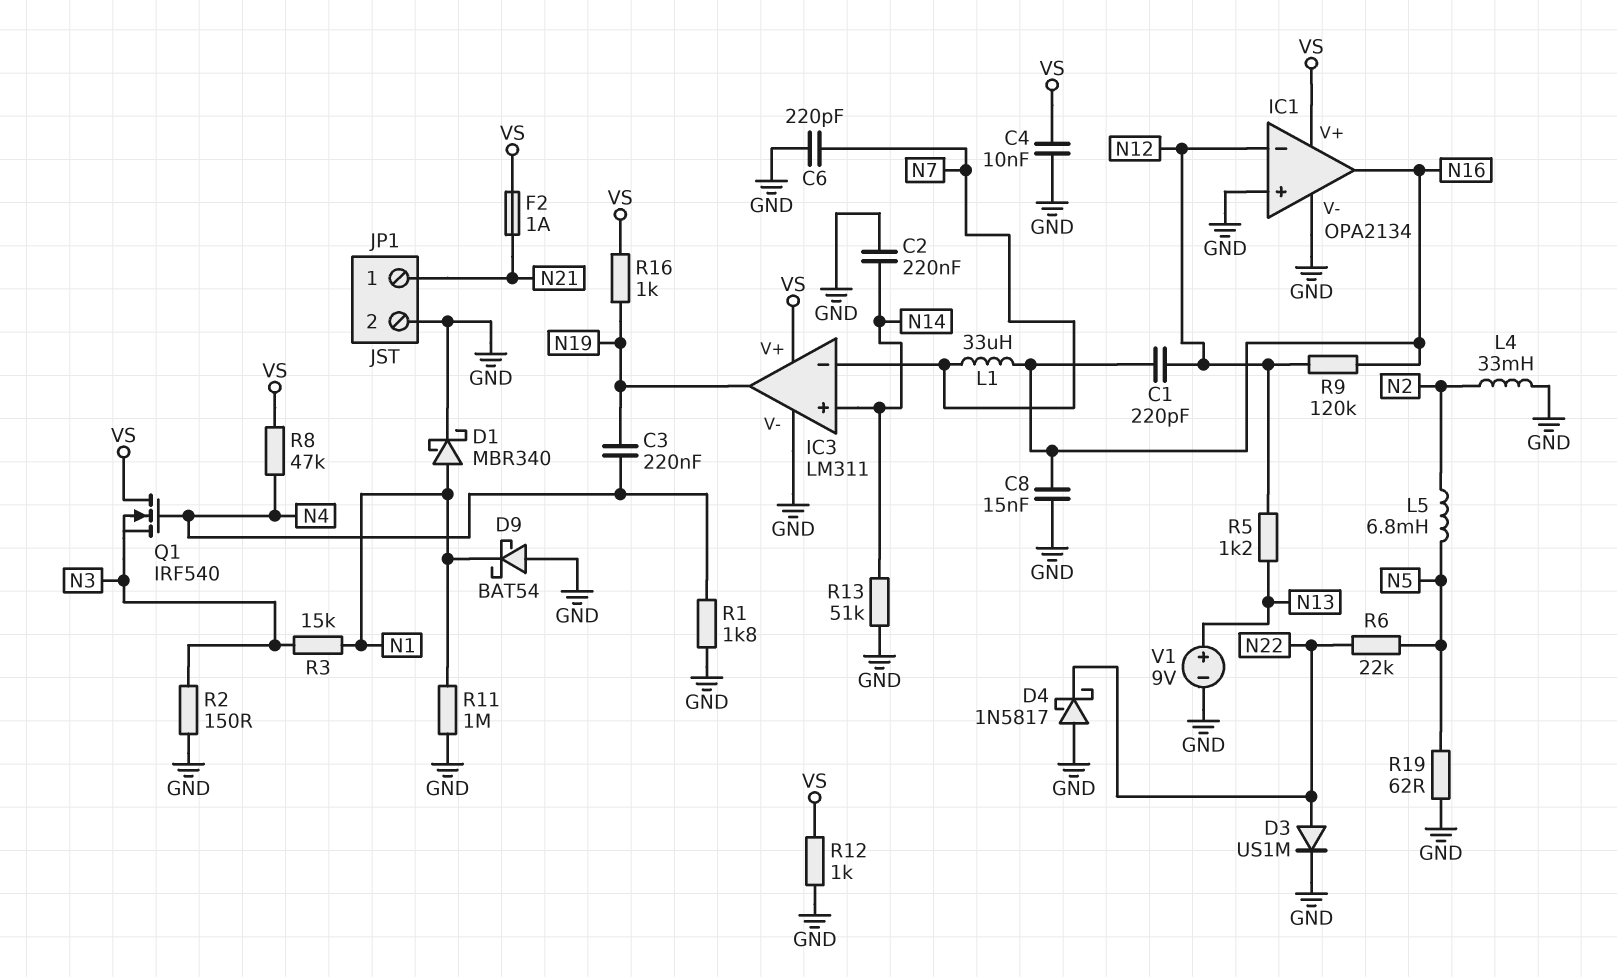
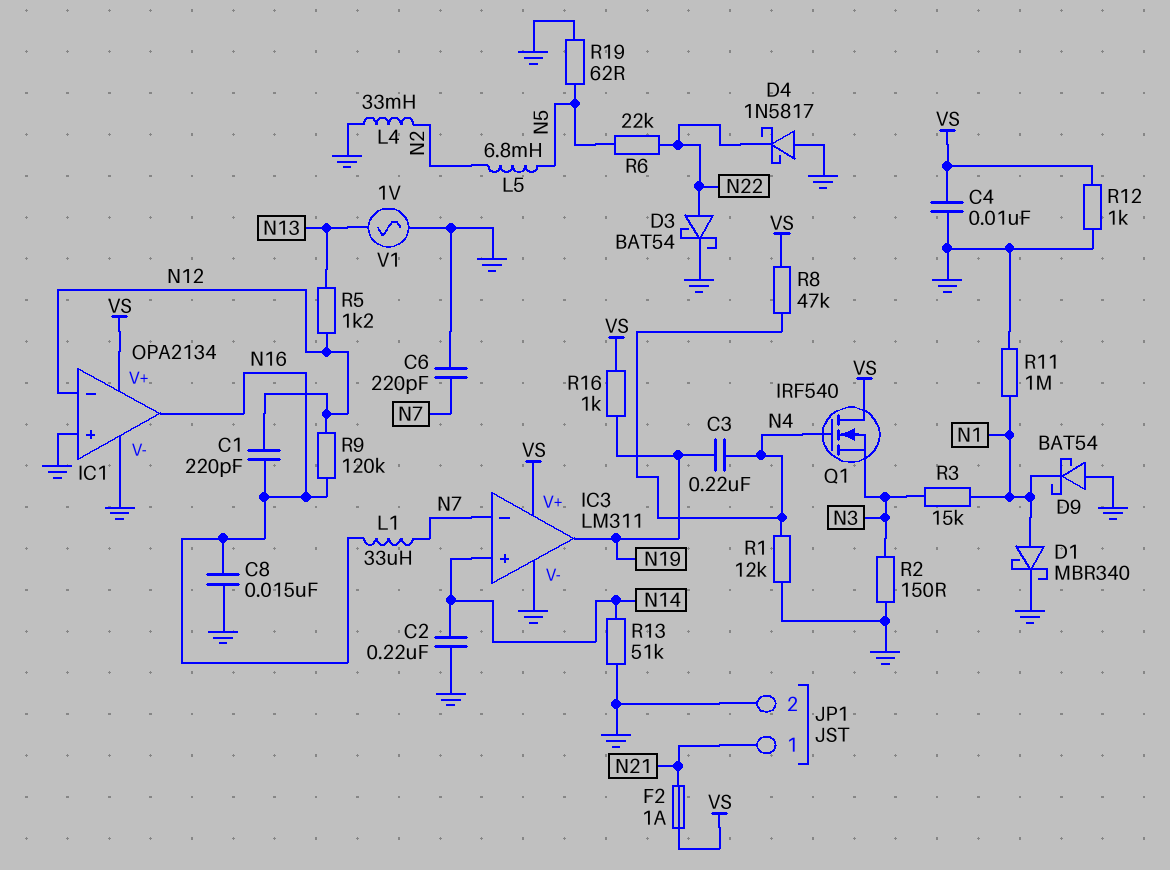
D3: diode US1M (A N22, K GND) -> schottky BAT54 (A N22, K GND)
R1: 1.8k (GND, N4) -> 12k (GND, N4)
V1: 9V (plus N13, minus GND) -> AC 1V (GND, N13)

